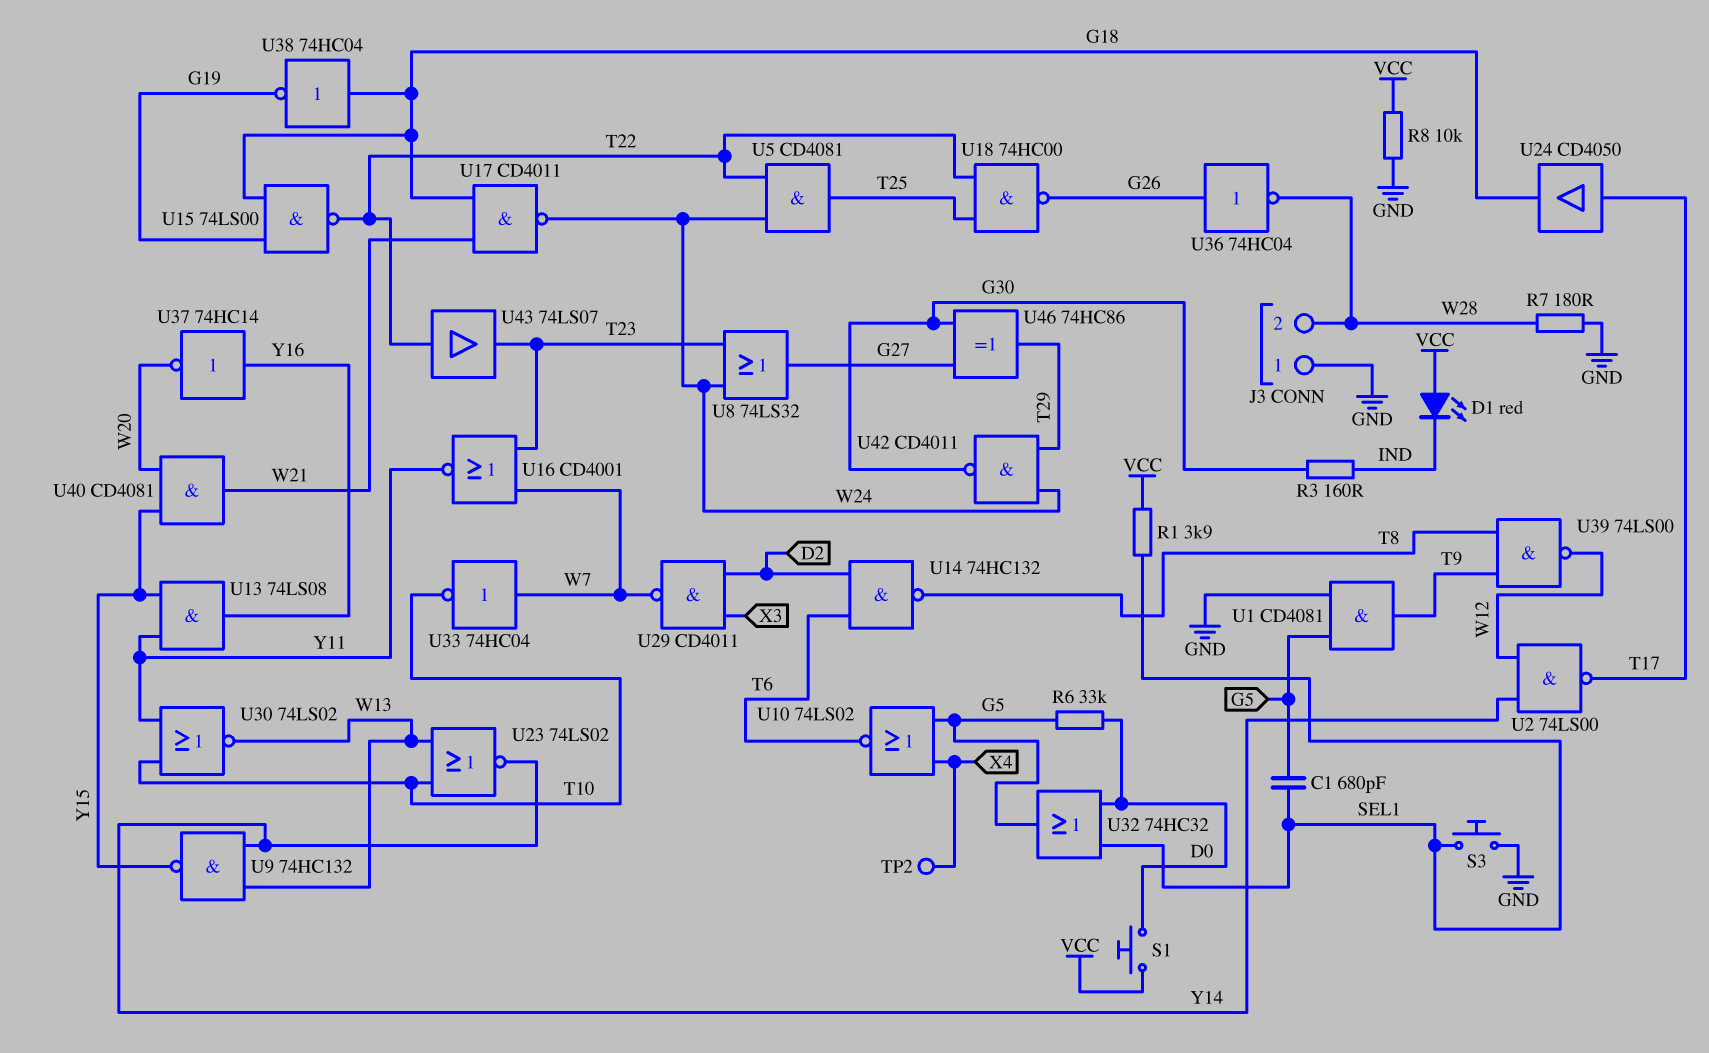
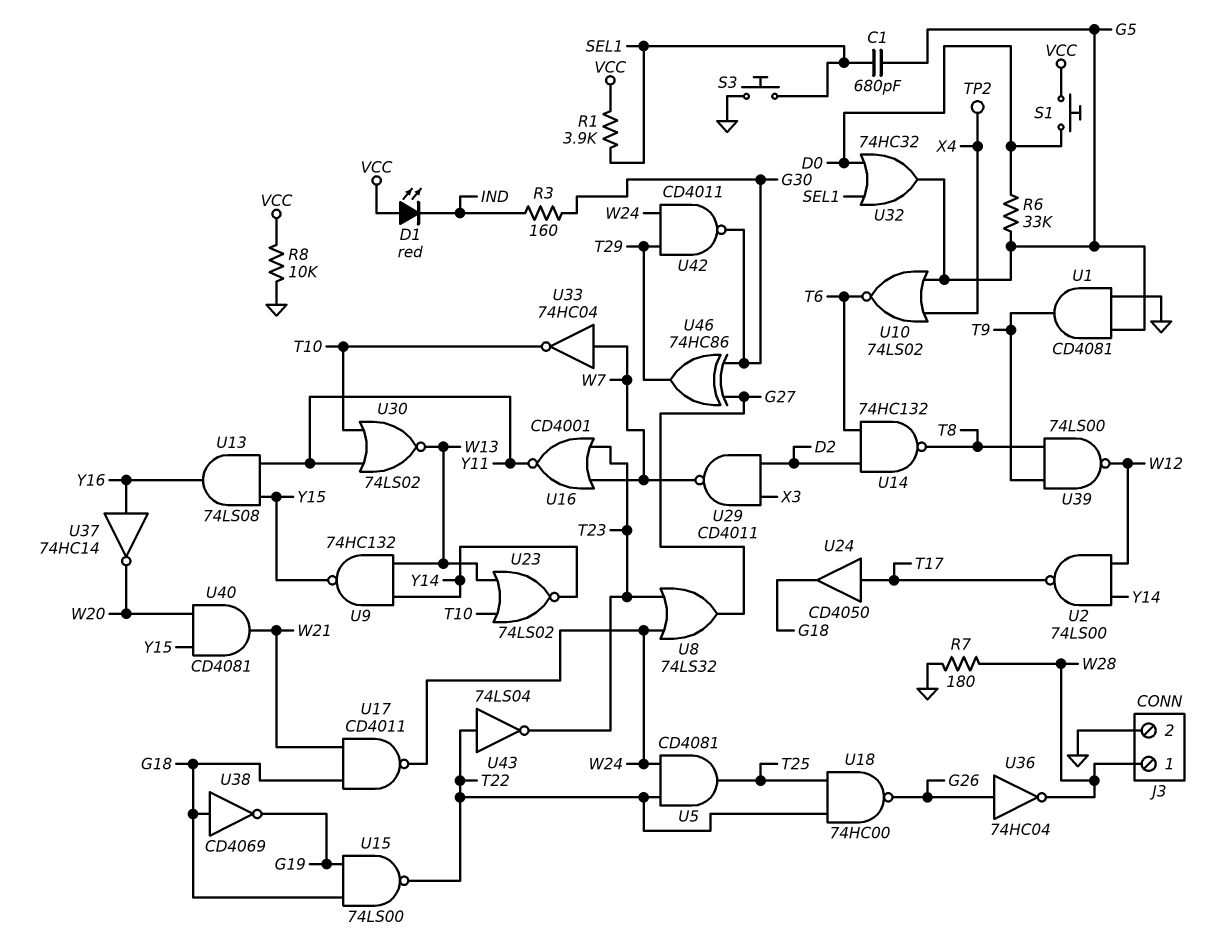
J3 pin 1: GND -> W28
J3 pin 2: W28 -> GND
U38: NOT 74HC04 (in G18, out G19) -> NOT CD4069 (in G18, out G19)
U43: buffer 74LS07 (in T22, out T23) -> NOT 74LS04 (in T22, out T23)

